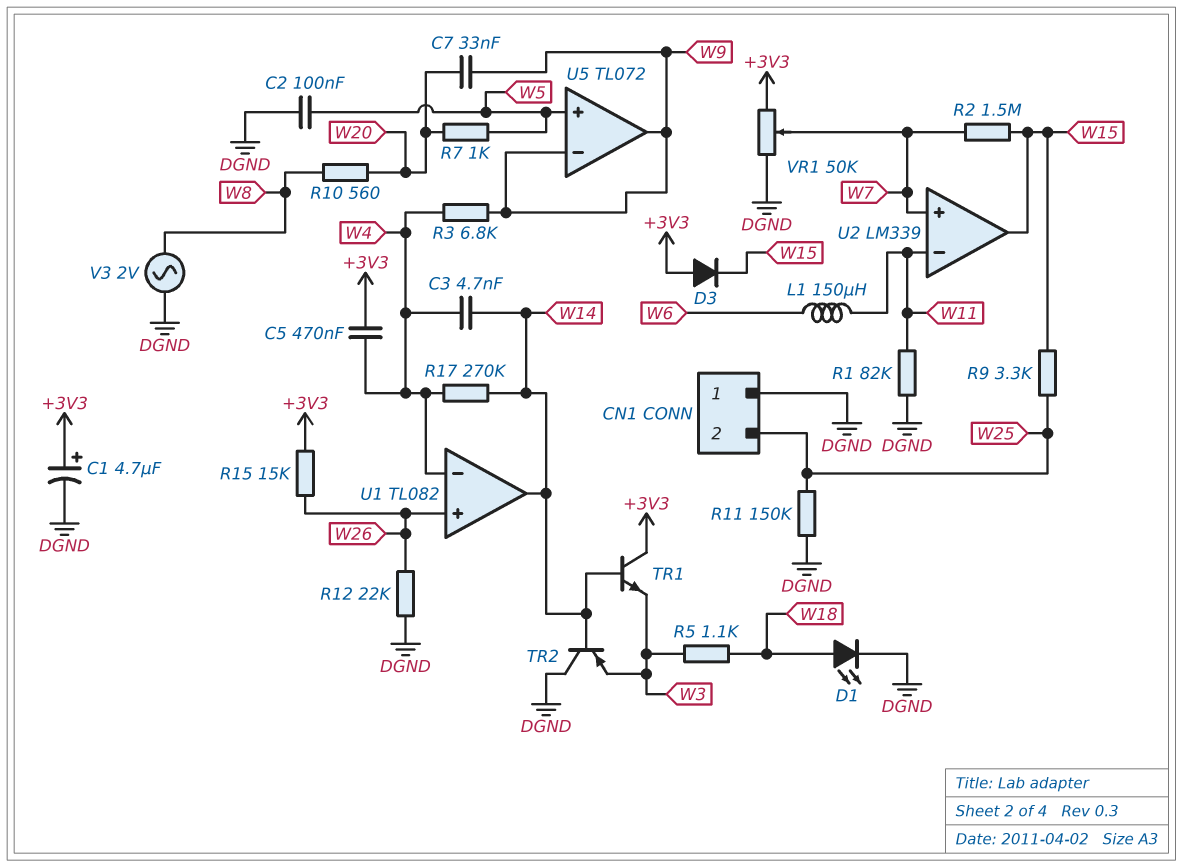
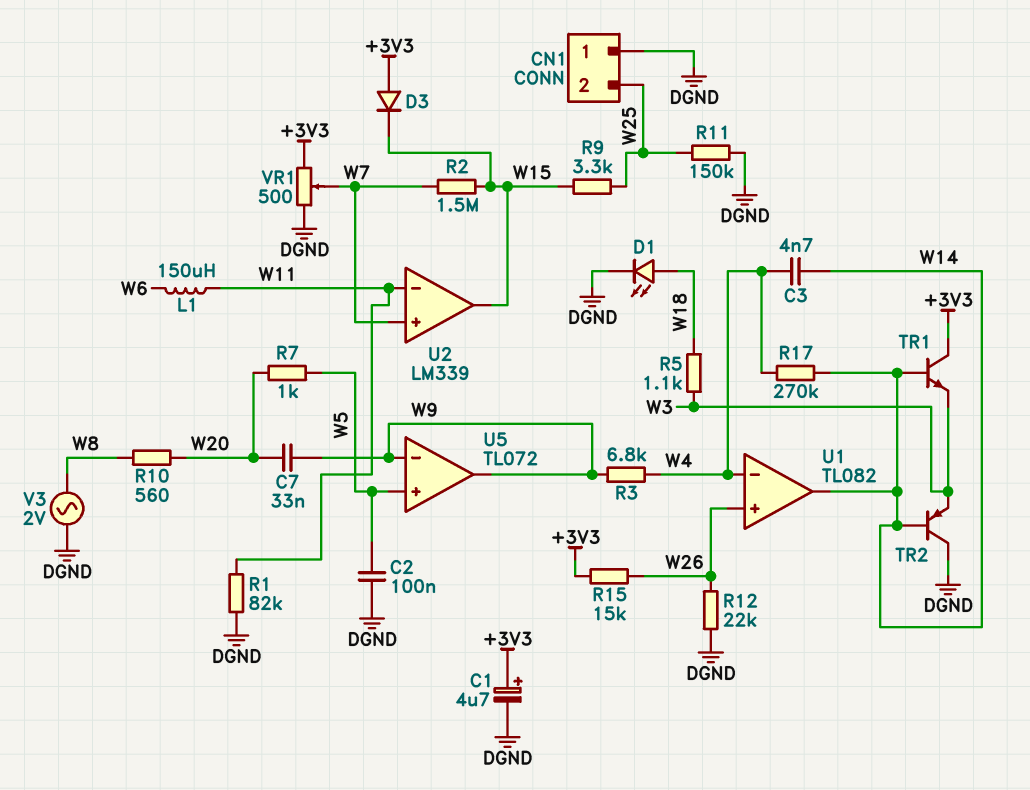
C5: 470nF (+3V3, W4) -> none
VR1: 50k (+3V3, DGND, wiper W7) -> 500 (+3V3, DGND, wiper W7)

